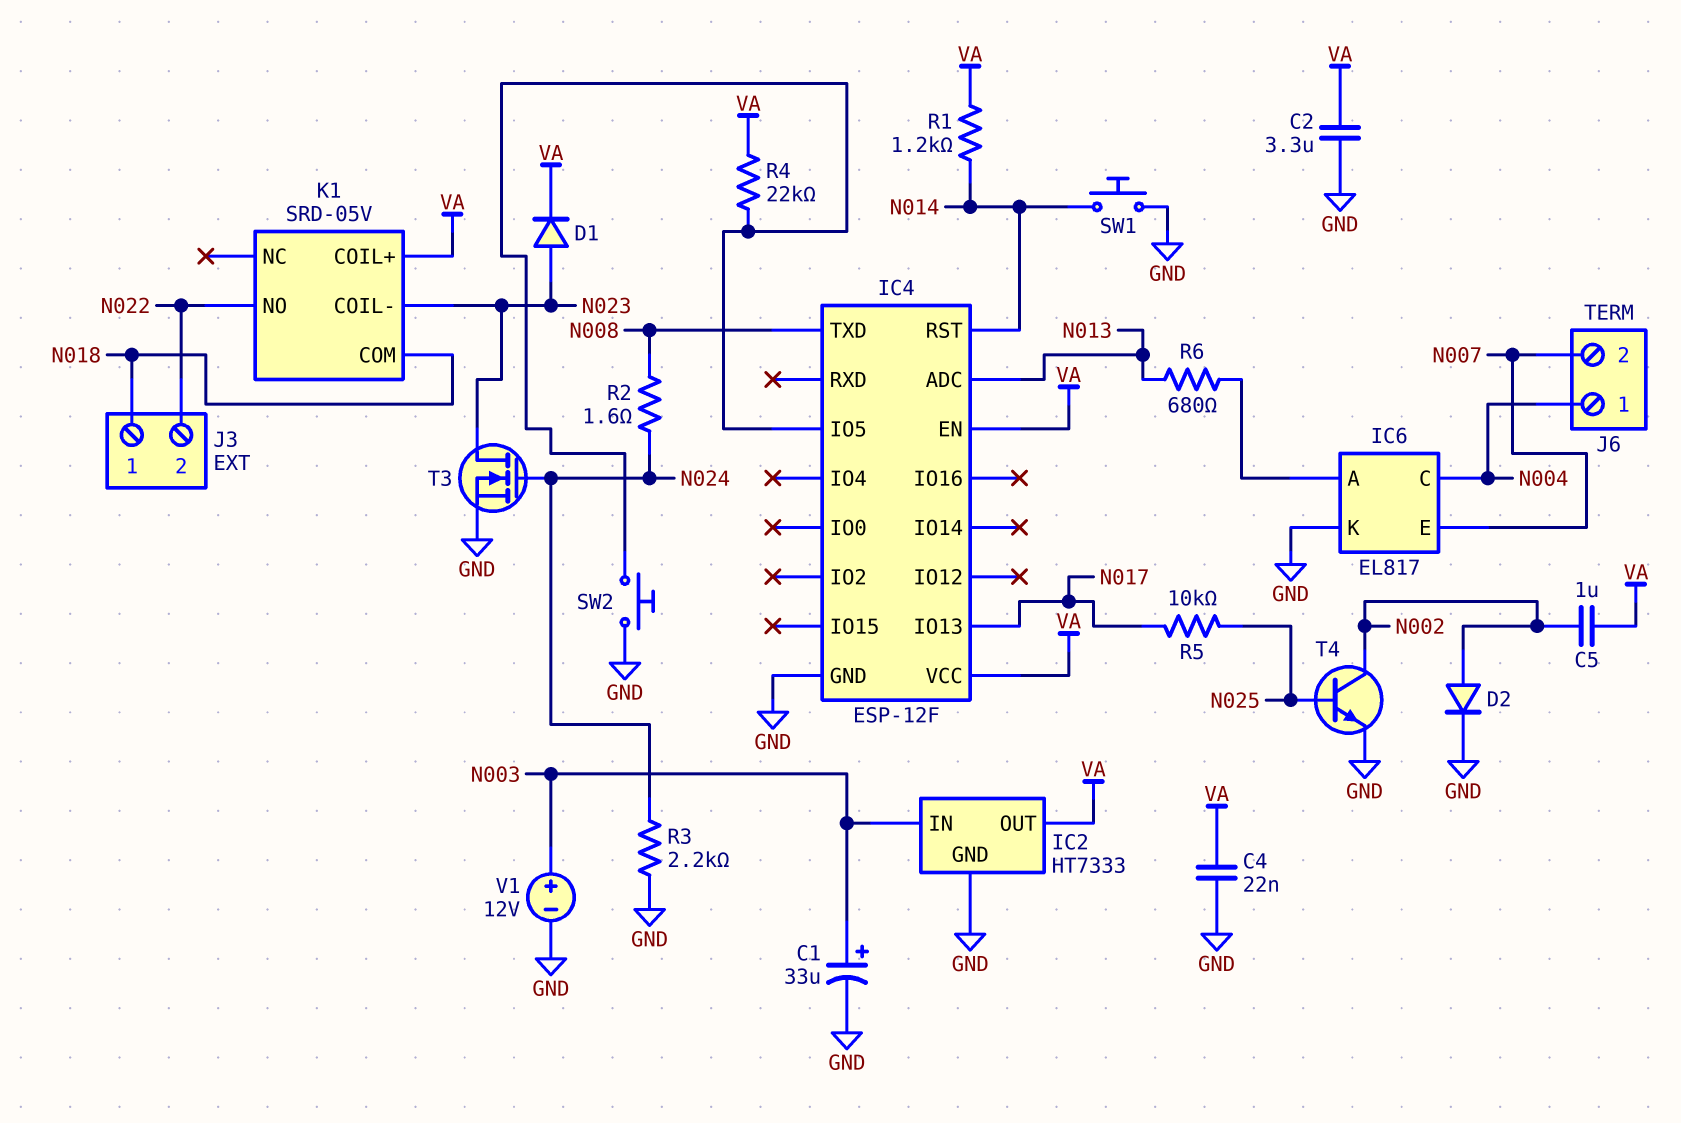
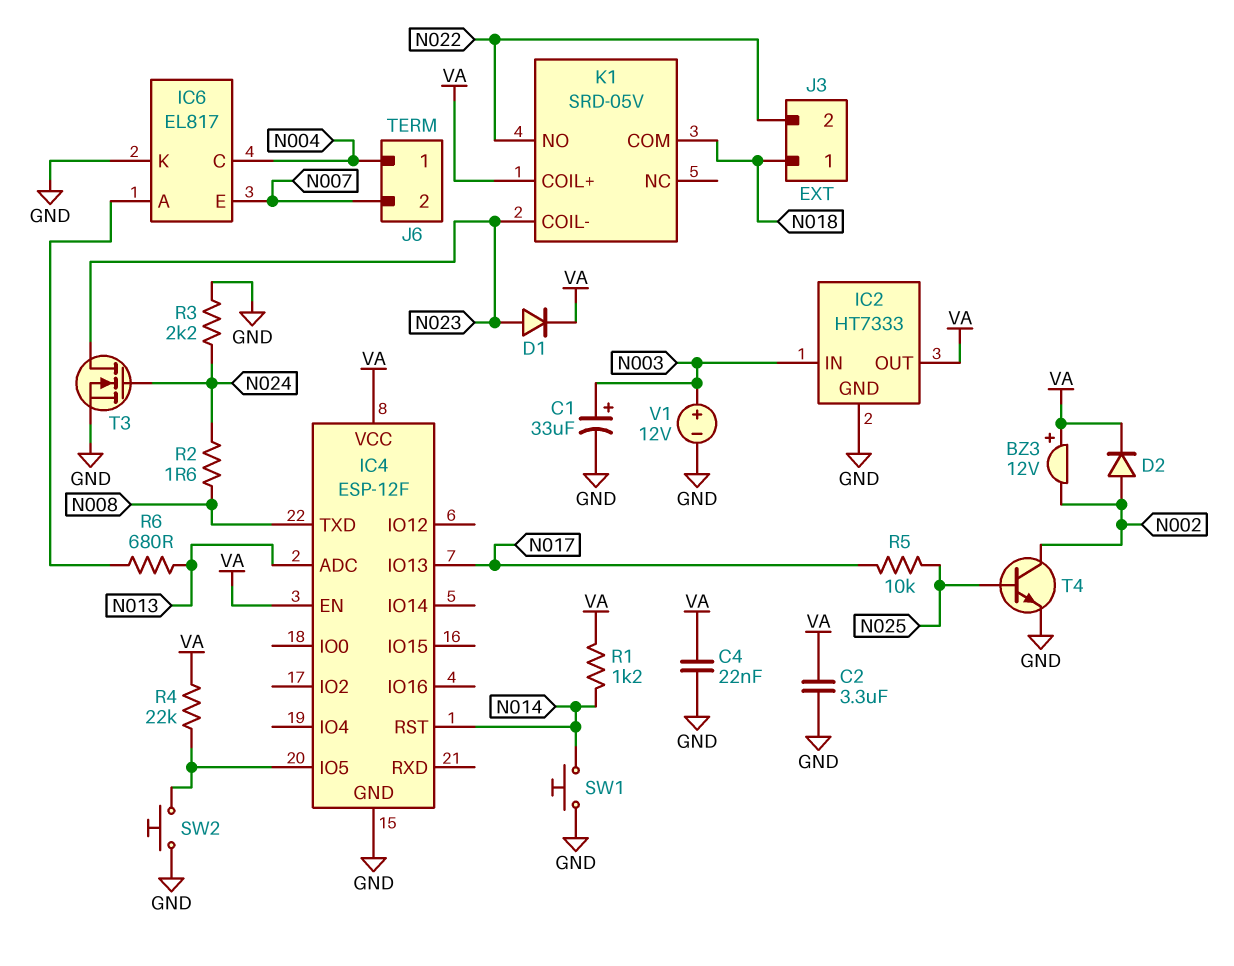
BZ3: none -> buzzer 12V (plus VA, minus N002)
C5: 1uF (N002, VA) -> none
D2: diode (A N002, K GND) -> diode (A N002, K VA)

